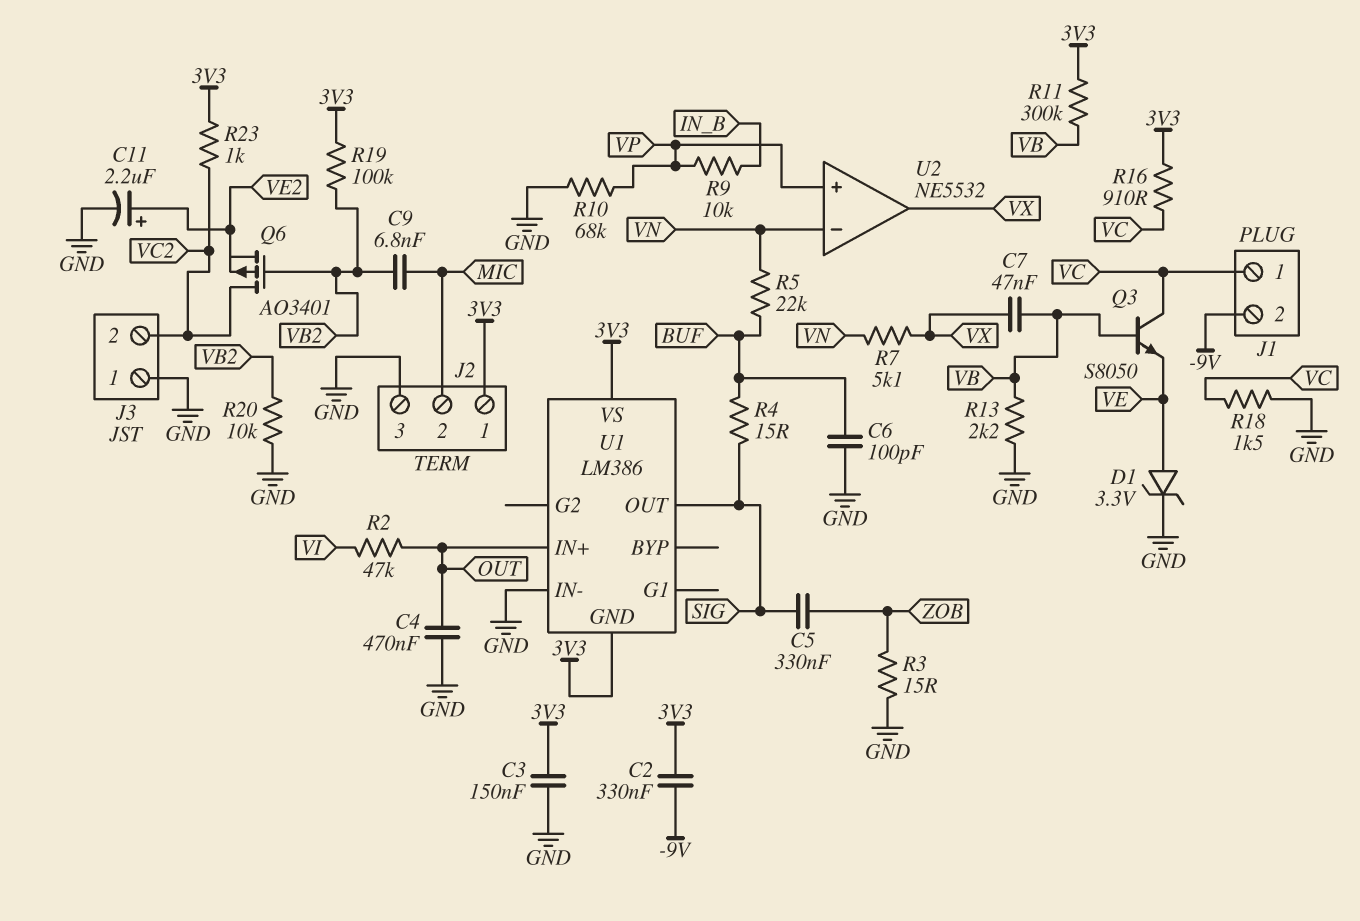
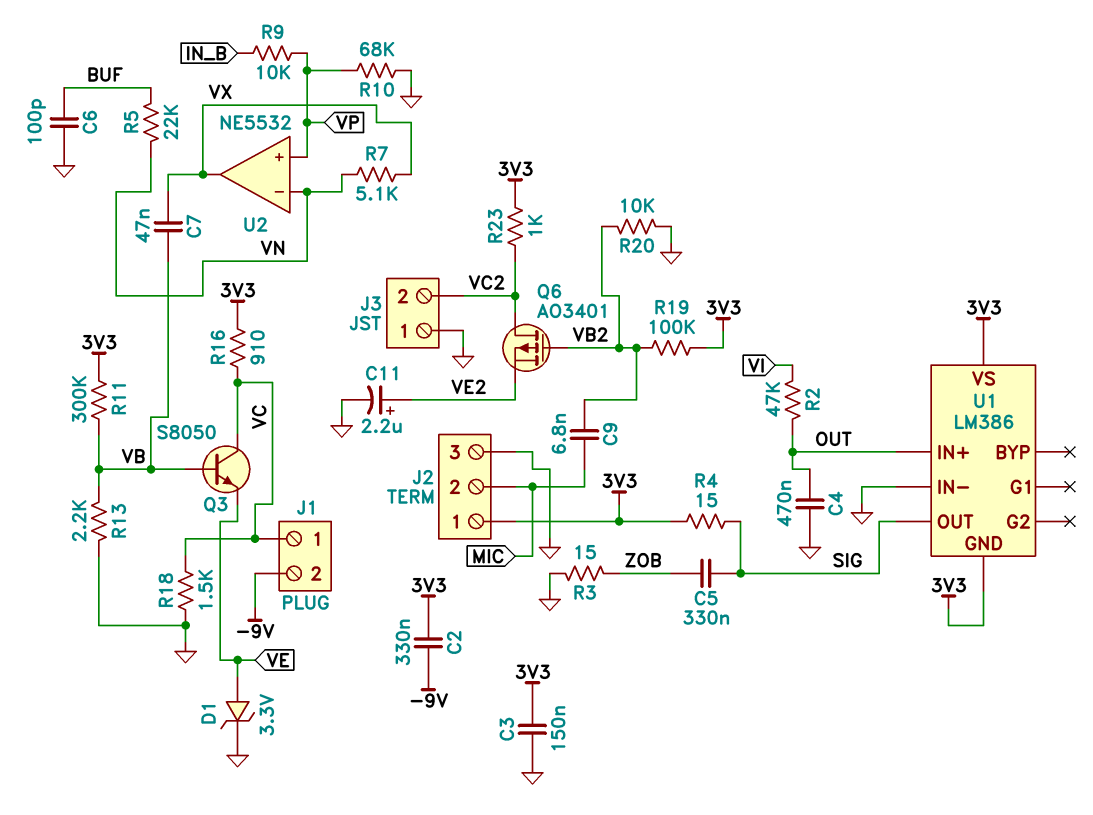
R4: 15 (BUF, SIG) -> 15 (3V3, SIG)

